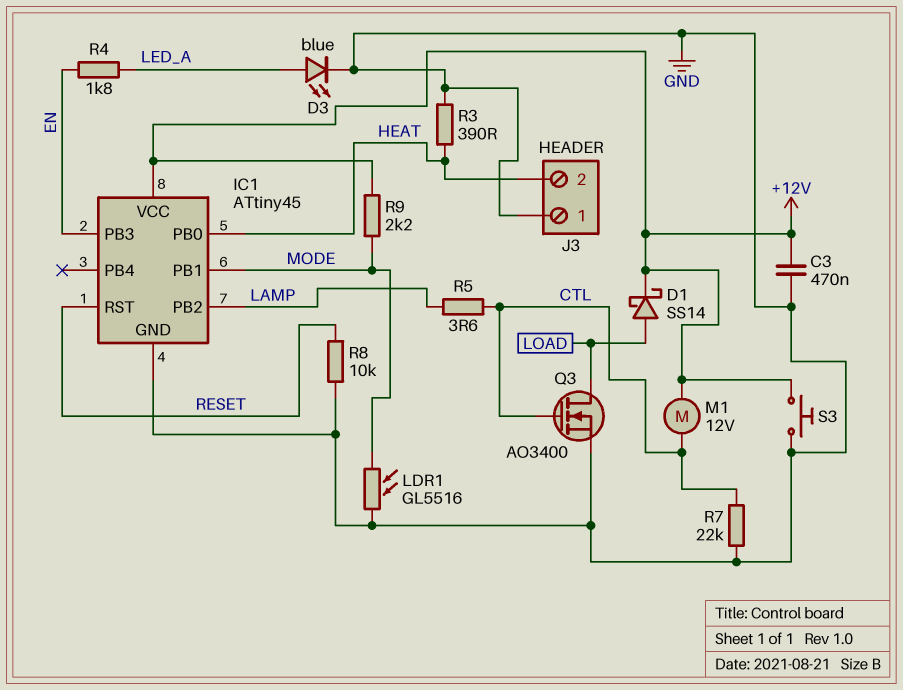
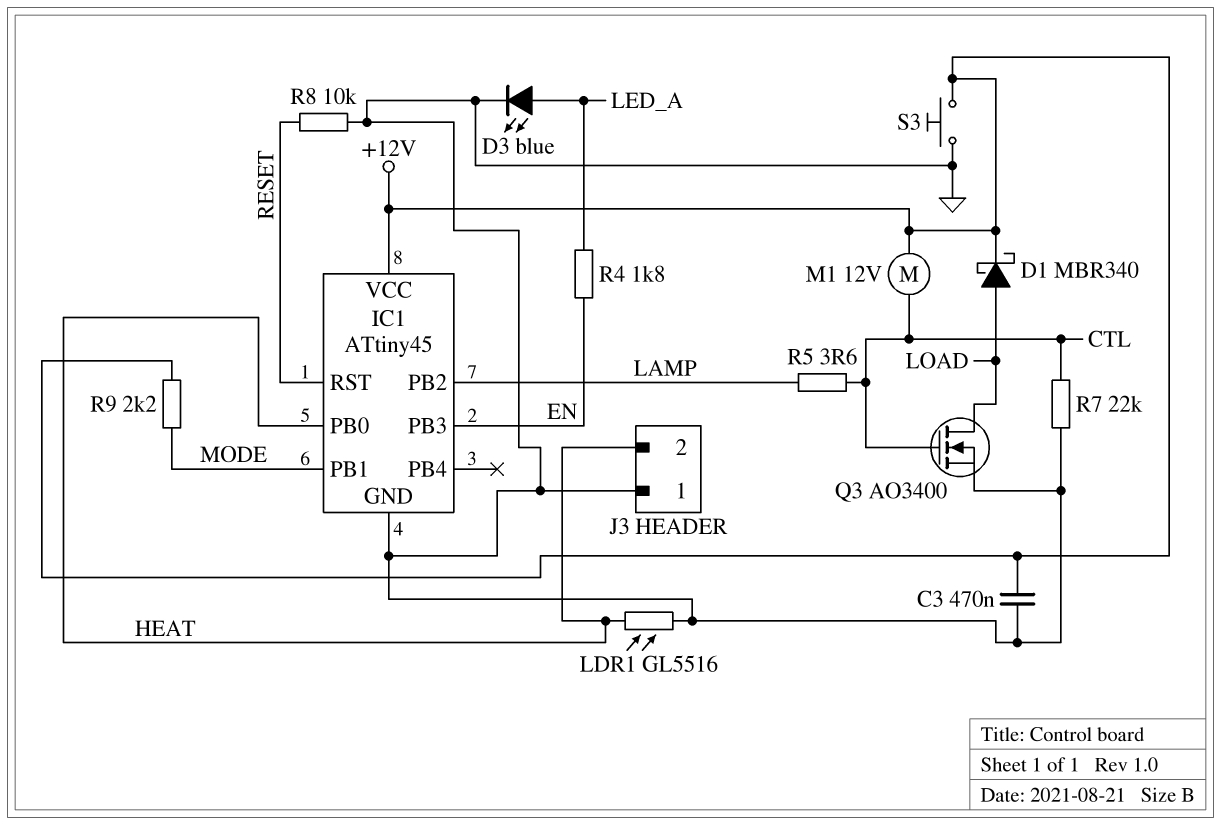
D1: schottky SS14 (A LOAD, K +12V) -> schottky MBR340 (A LOAD, K +12V)
LDR1: GL5516 (GND, MODE) -> GL5516 (GND, HEAT)
R3: 390 (GND, HEAT) -> none

